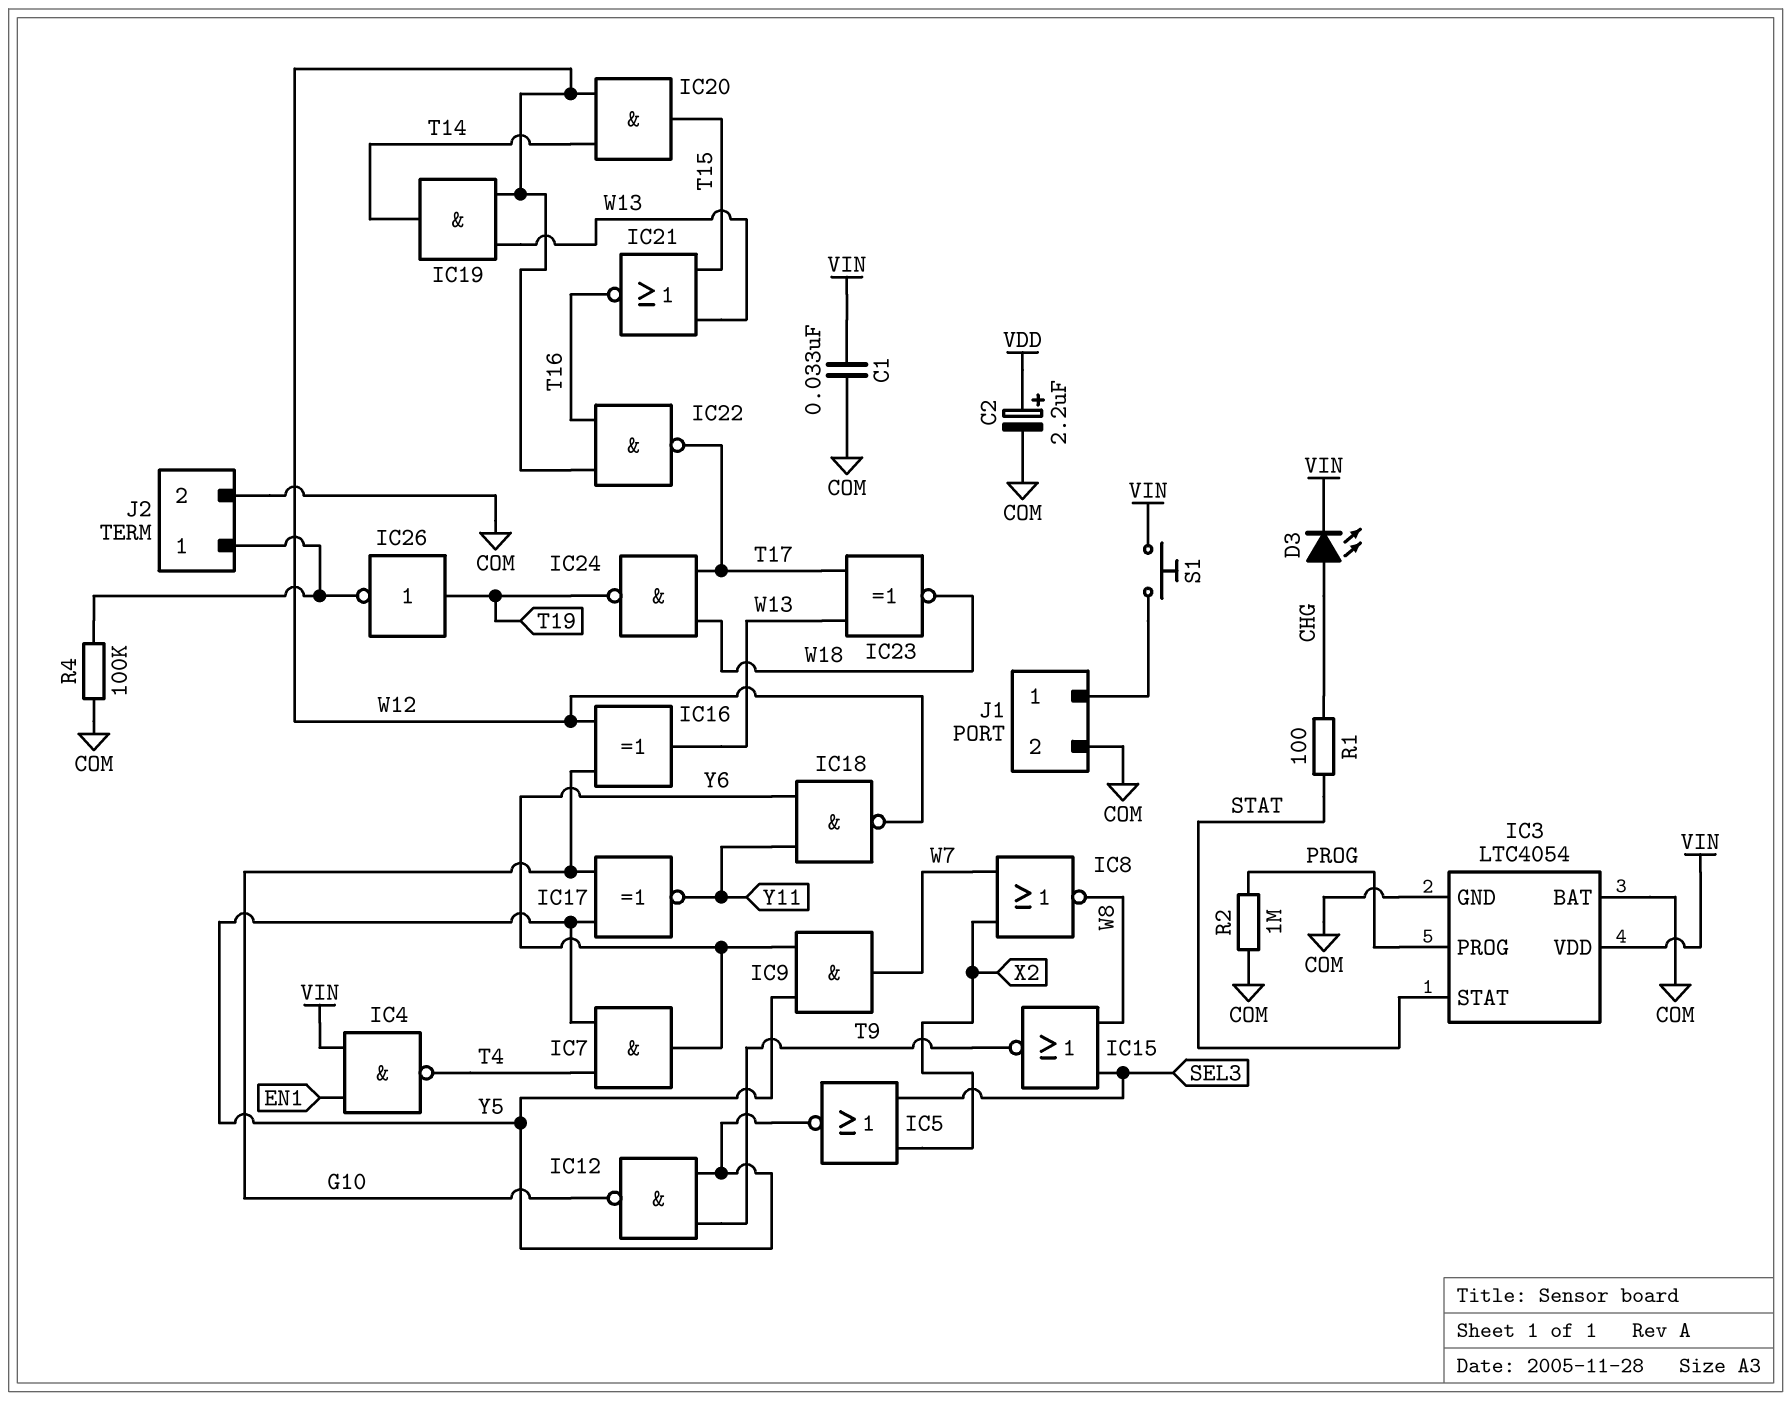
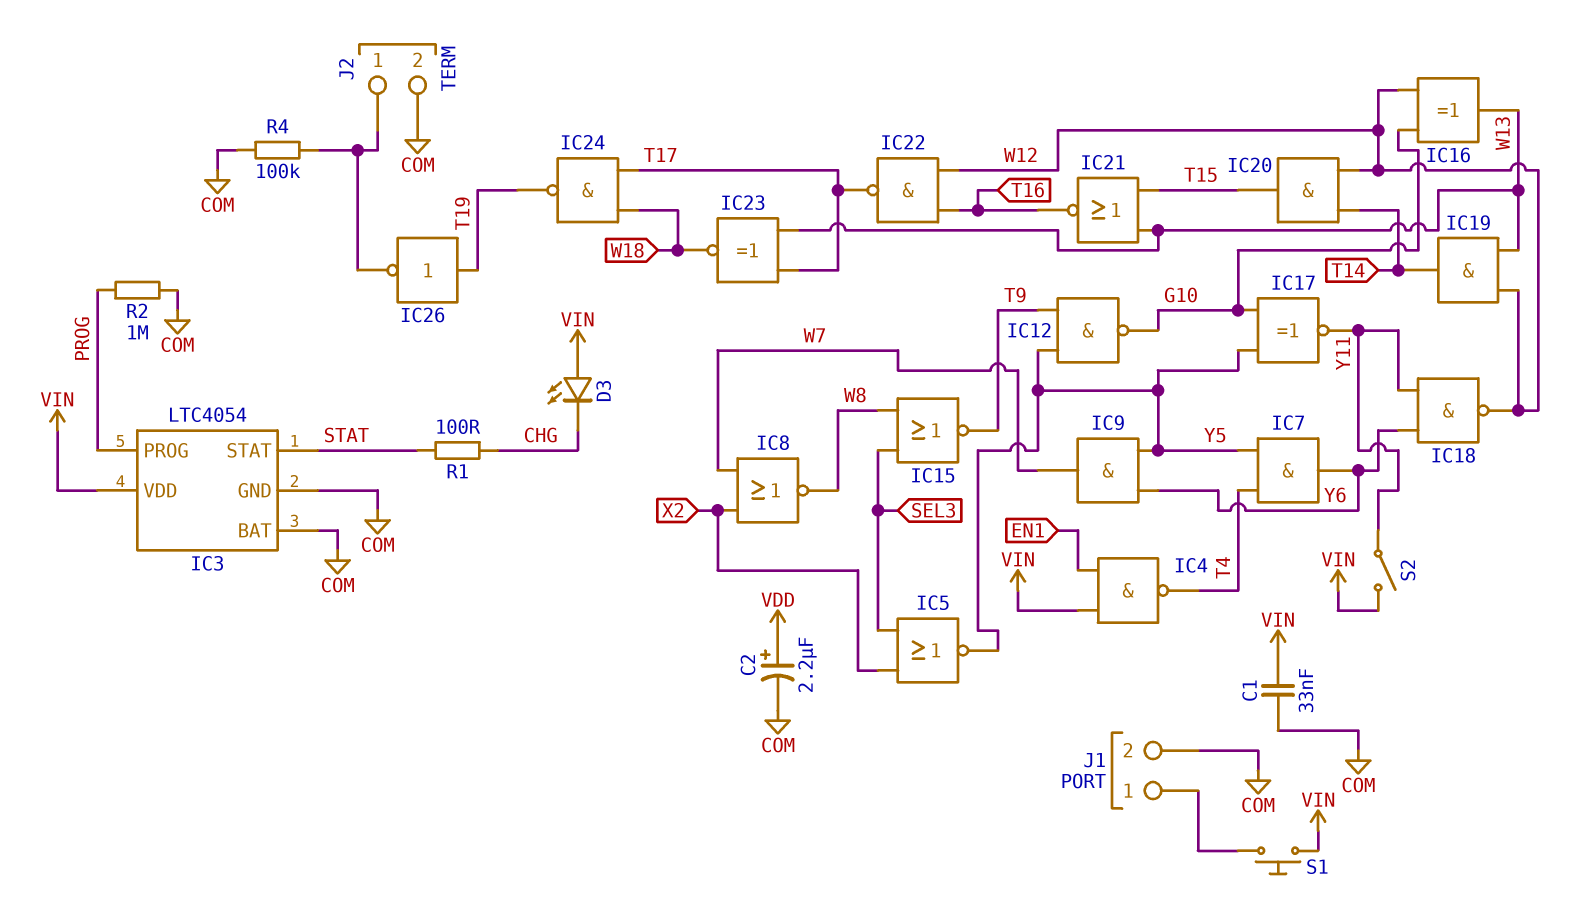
D3: LED (A CHG, K VIN) -> LED (A VIN, K CHG)
S2: none -> switch (VIN, Y11)

